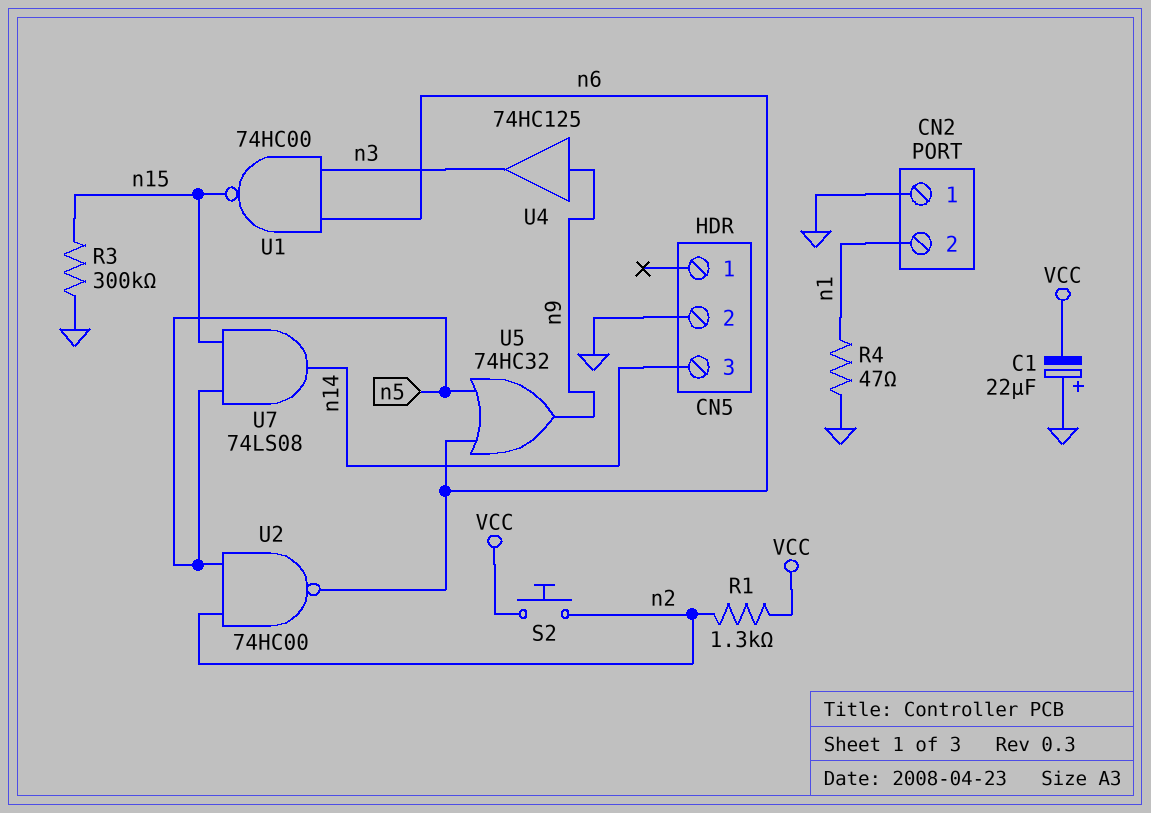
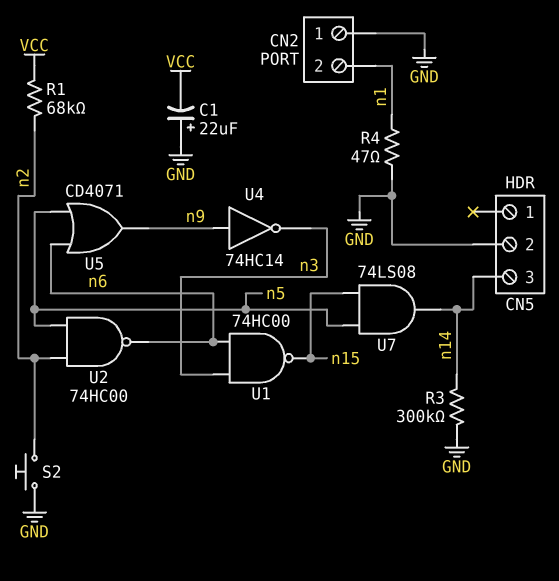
R1: 1.3k (VCC, n2) -> 68k (VCC, n2)
R3: 300k (GND, n15) -> 300k (GND, n14)
S2: button (VCC, n2) -> button (GND, n2)
U4: buffer 74HC125 (in n9, out n3) -> NOT 74HC14 (in n9, out n3)
U5: OR 74HC32 (in n5, in n6, out n9) -> OR CD4071 (in n5, in n6, out n9)

